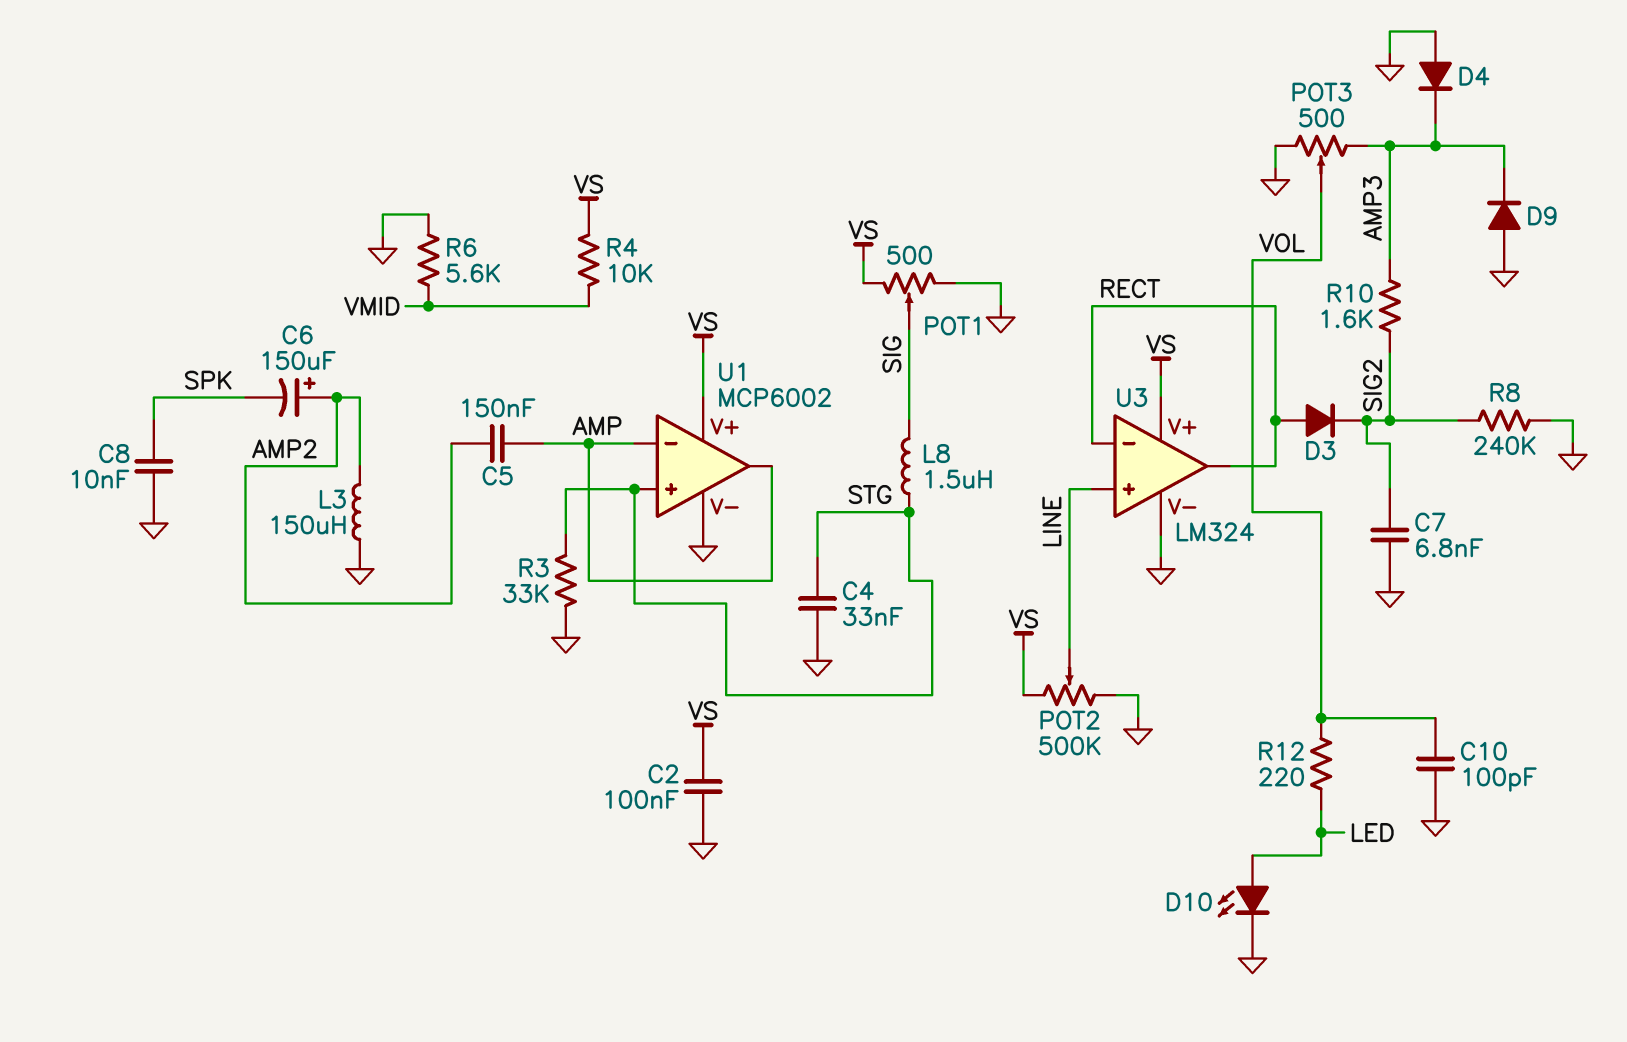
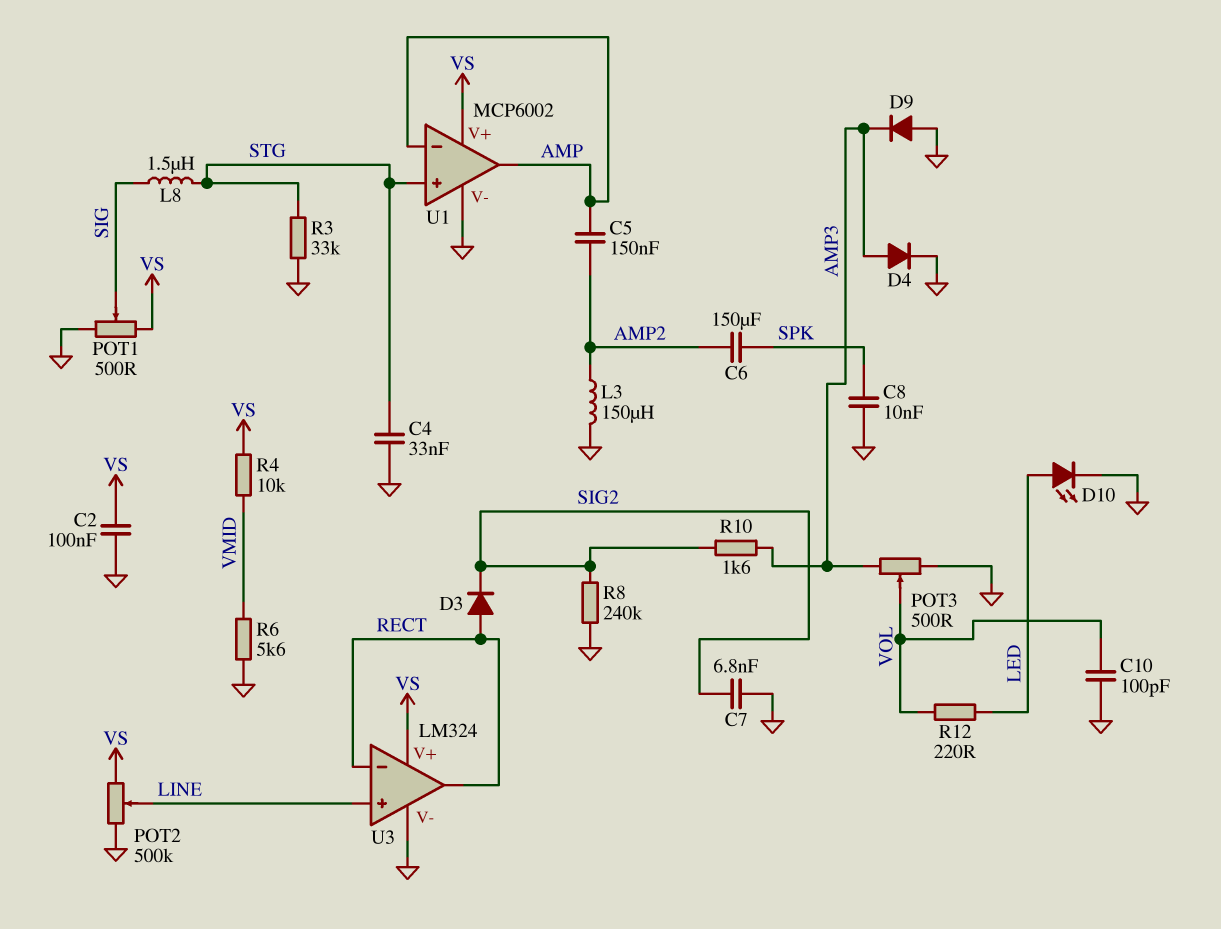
C6: 150uF (plus AMP2, minus SPK) -> 150uF (AMP2, SPK)
D4: diode (A GND, K AMP3) -> diode (A AMP3, K GND)

